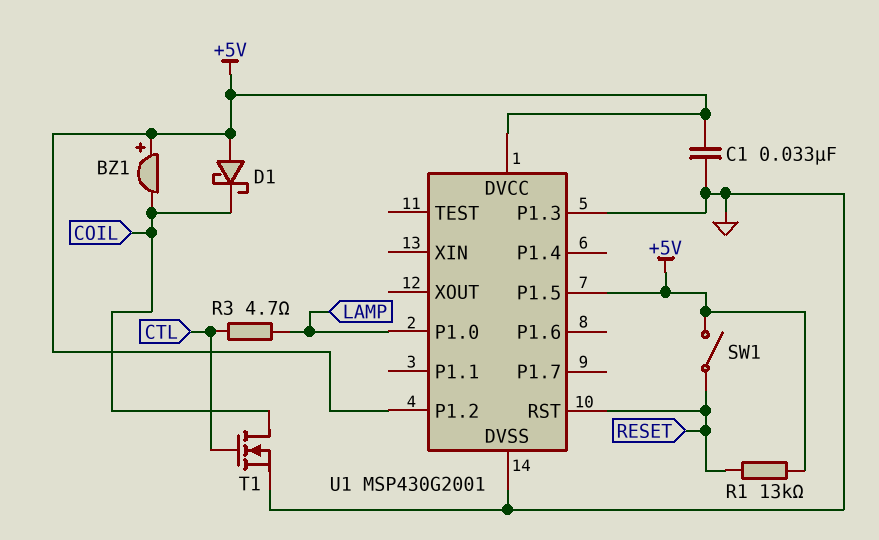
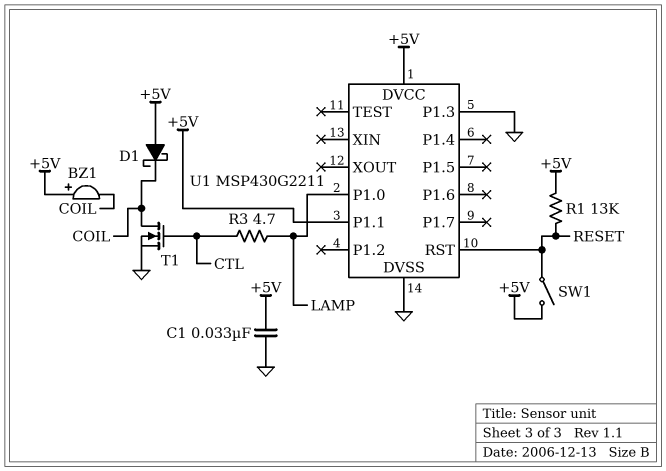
U1: MSP430G2001 -> MSP430G2211
U1 pin P1.1: none -> +5V
U1 pin P1.2: +5V -> none
U1 pin P1.5: +5V -> none

